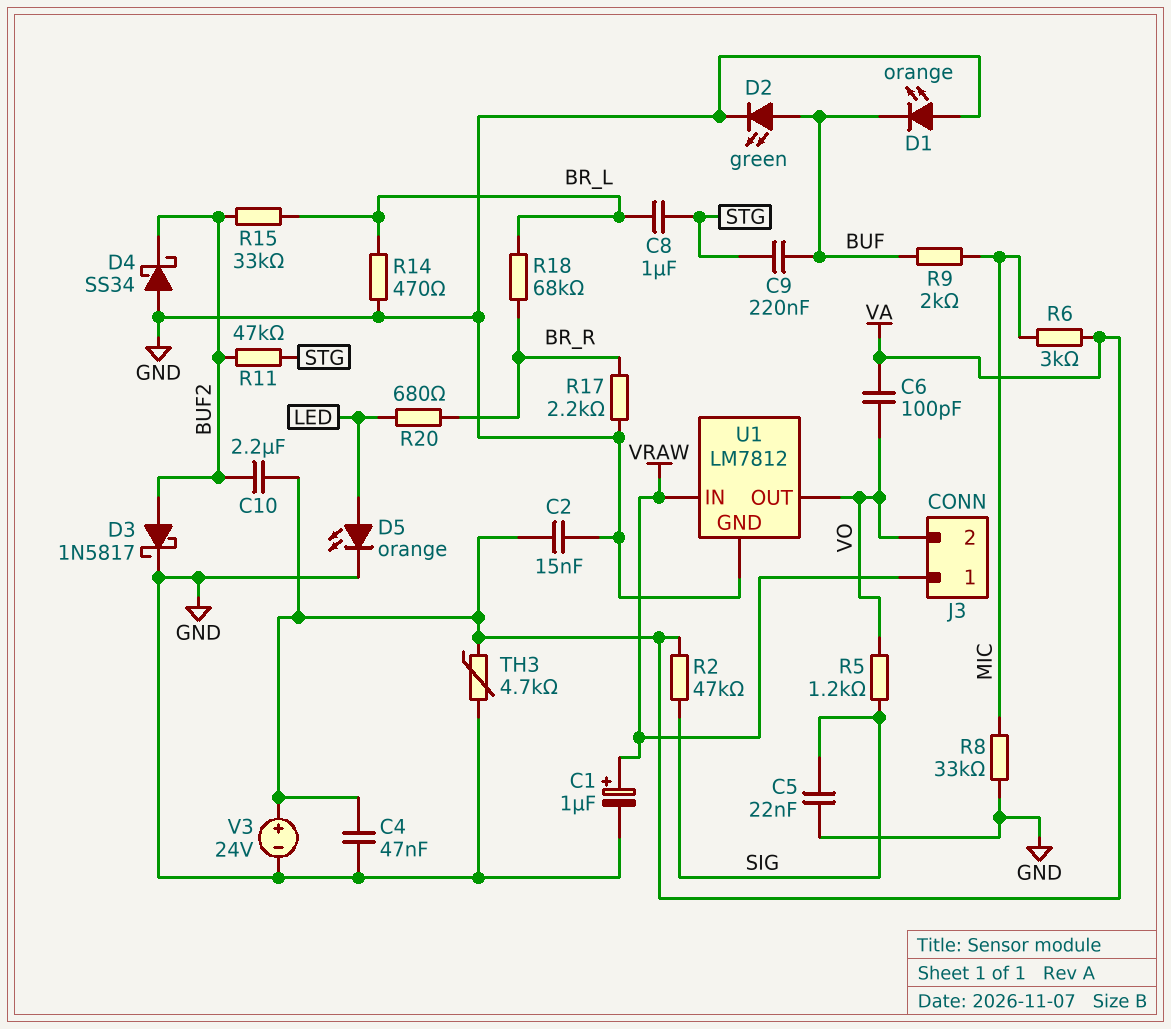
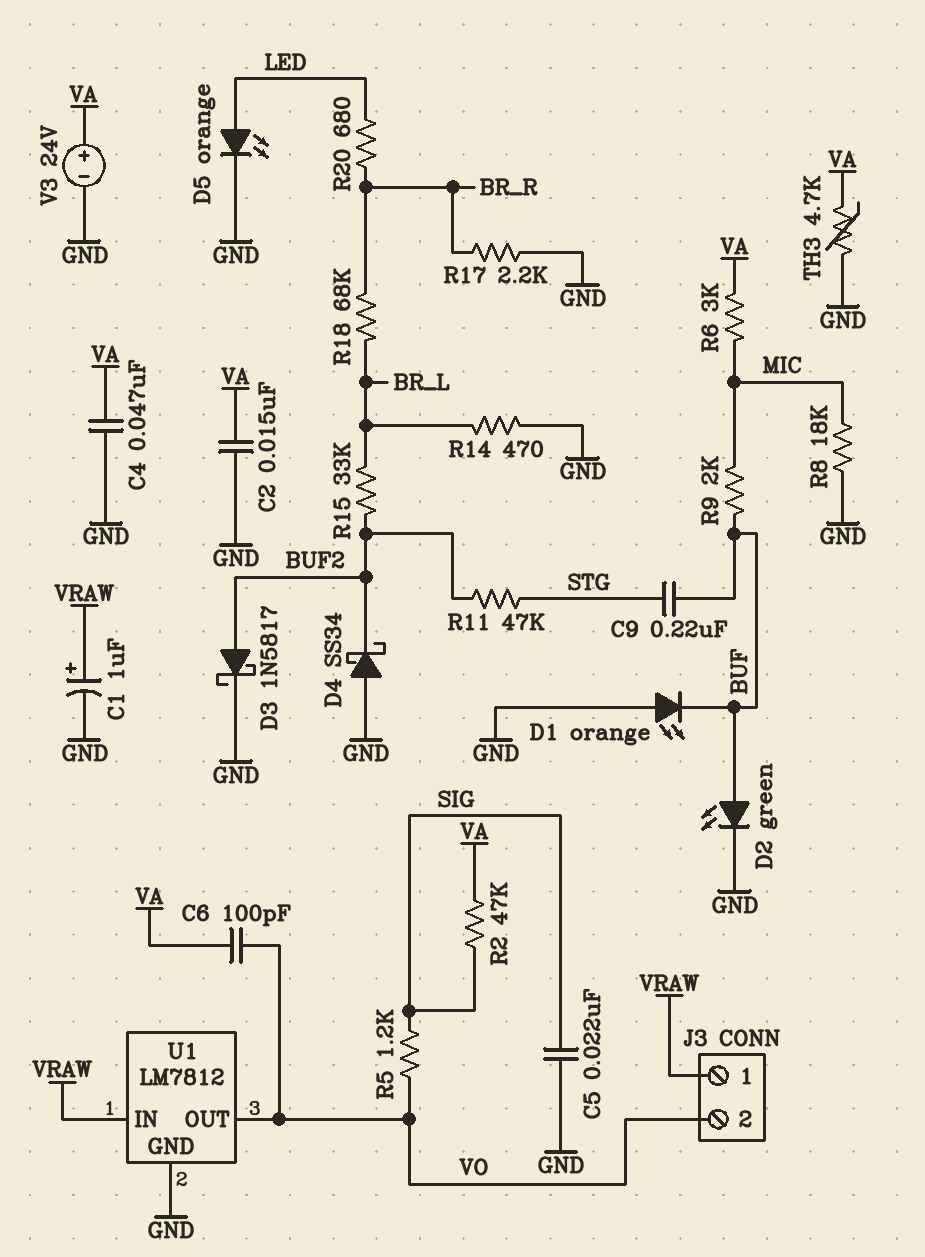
C8: 1uF (BR_L, STG) -> none
C10: 2.2uF (BUF2, VA) -> none
R8: 33k (GND, MIC) -> 18k (GND, MIC)

